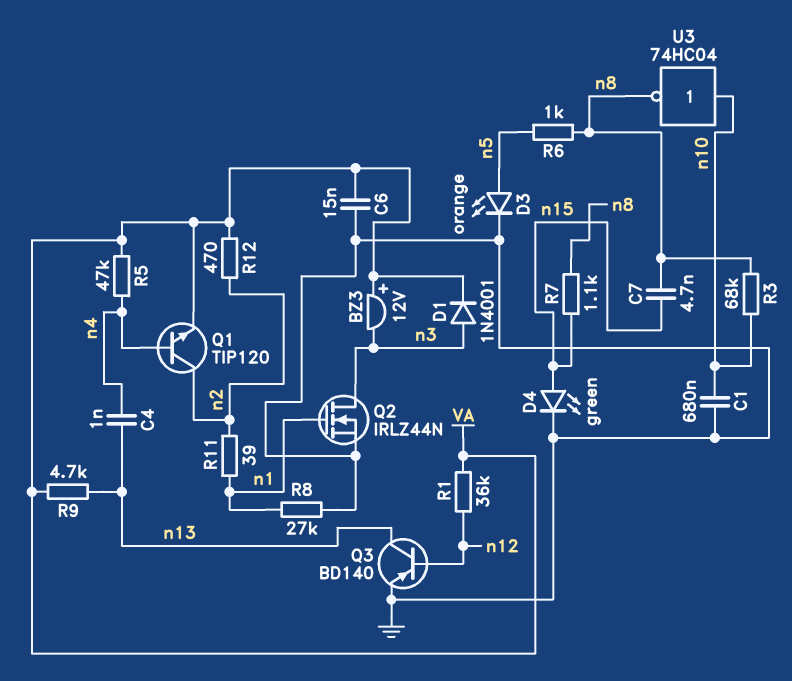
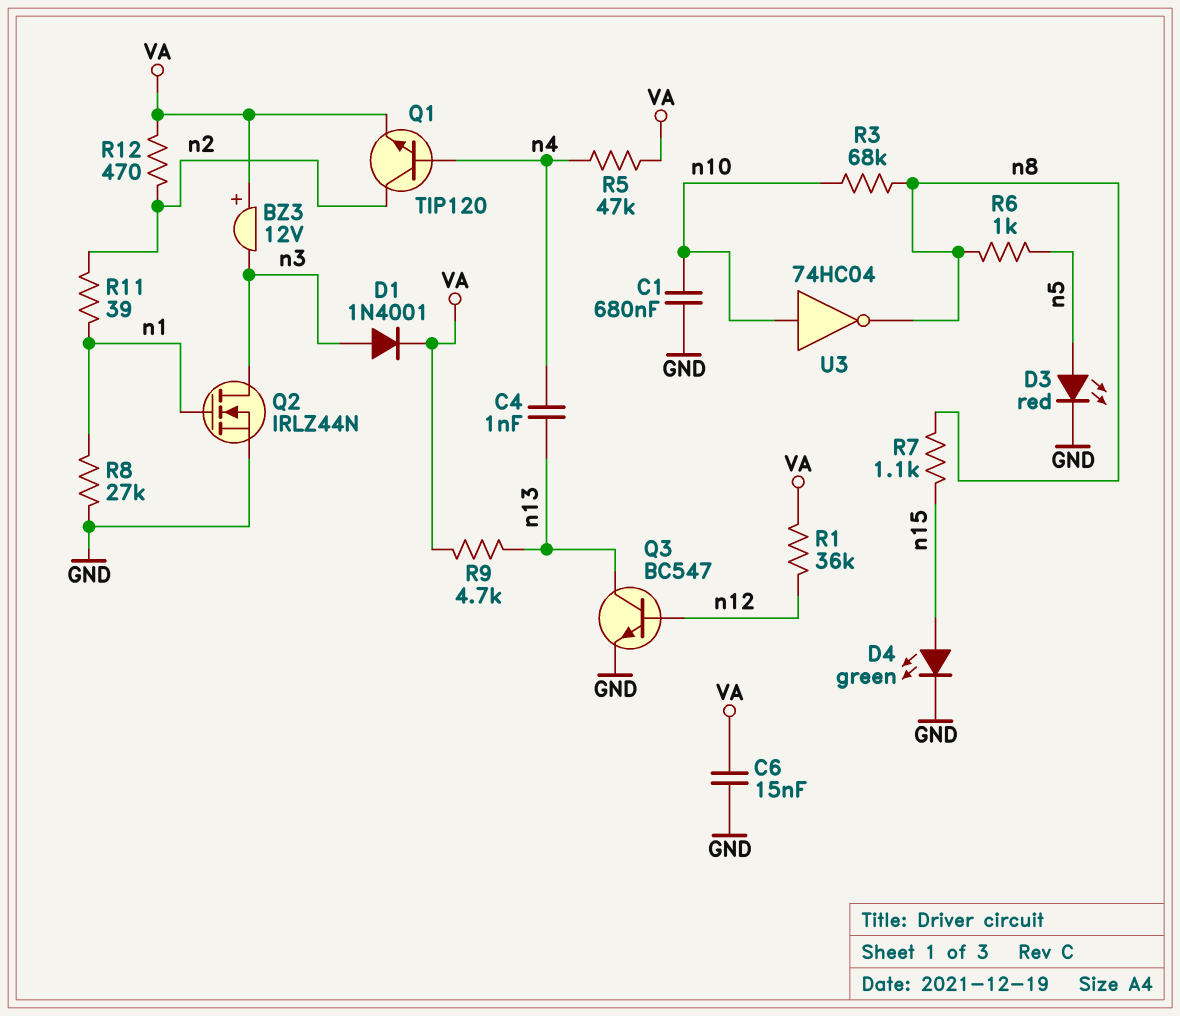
C7: 4.7nF (n8, n15) -> none
D3: LED orange (A n5, K GND) -> LED red (A n5, K GND)
Q3: PNP BD140 (B n12, C n13, E GND) -> NPN BC547 (B n12, C n13, E GND)

